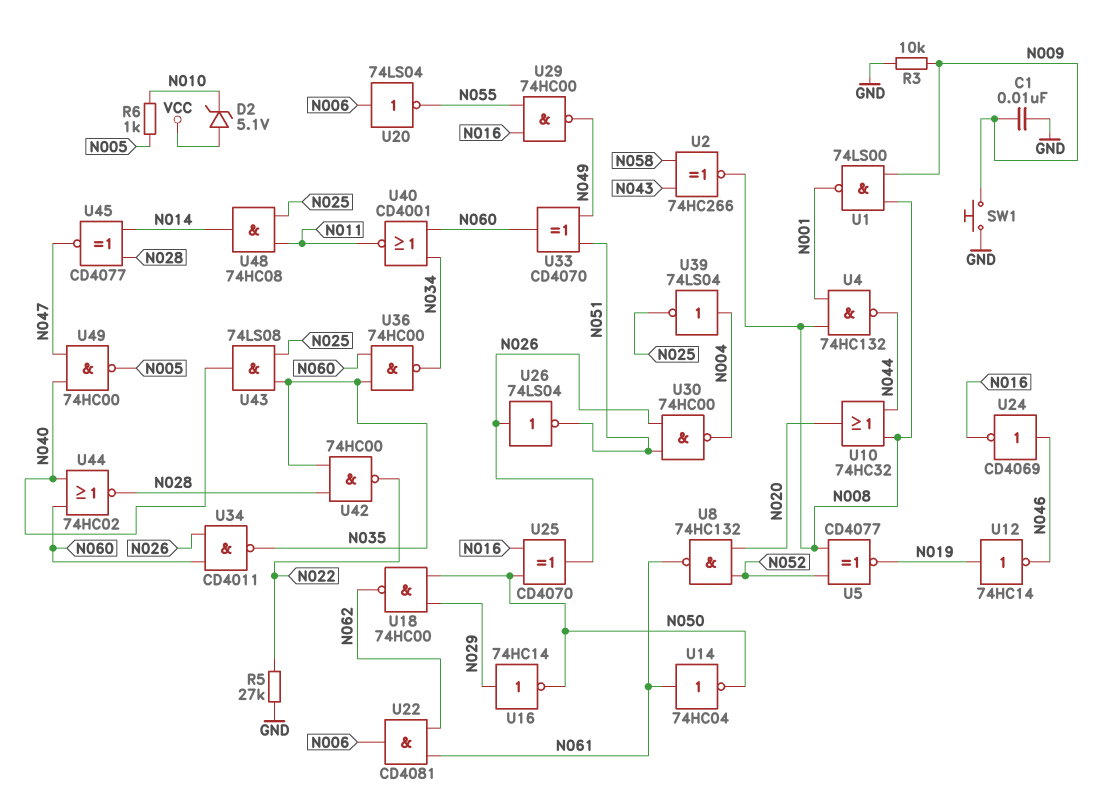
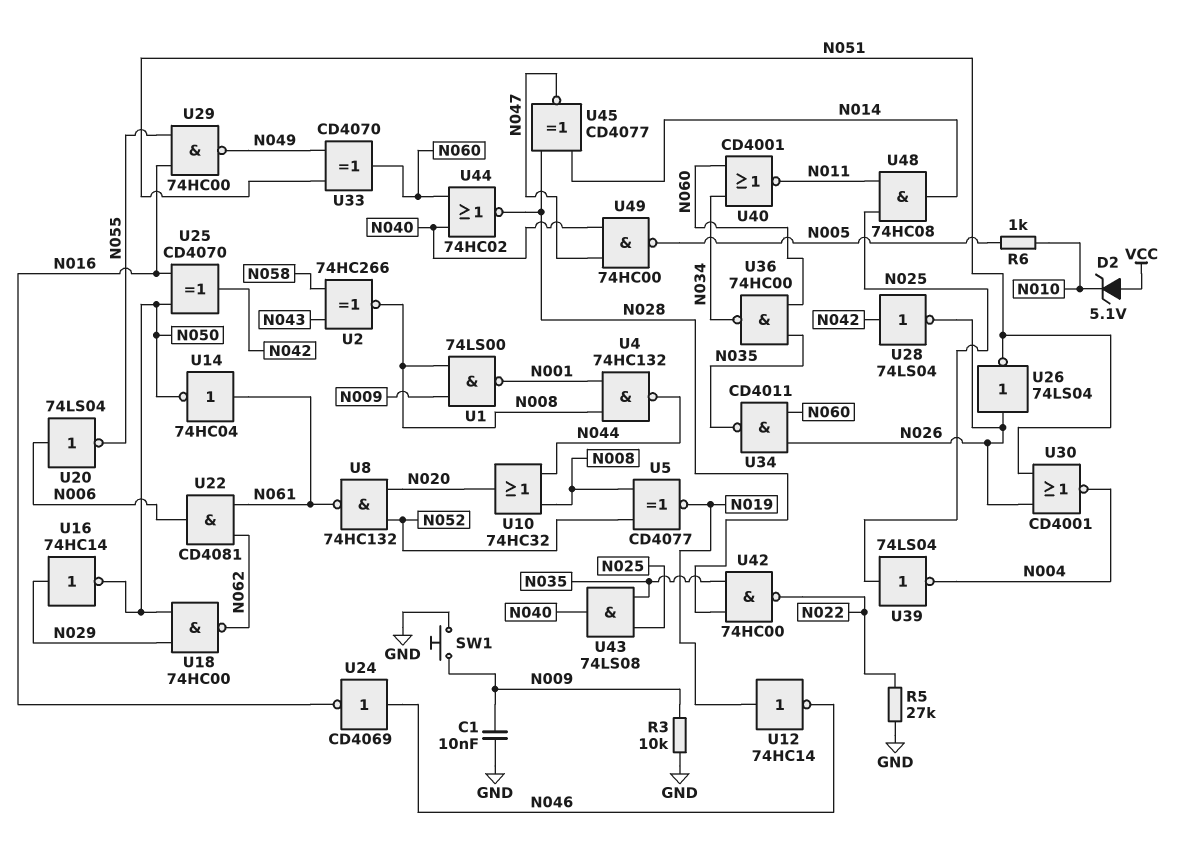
U25: XOR CD4070 (in N016, in N050, out N026) -> XOR CD4070 (in N016, in N050, out N042)
U28: none -> NOT 74LS04 (in N042, out N026)
U30: NAND 74HC00 (in N026, in N051, out N004) -> NOR CD4001 (in N026, in N051, out N004)
U39: NOT 74LS04 (in N004, out N025) -> NOT 74LS04 (in N025, out N004)

